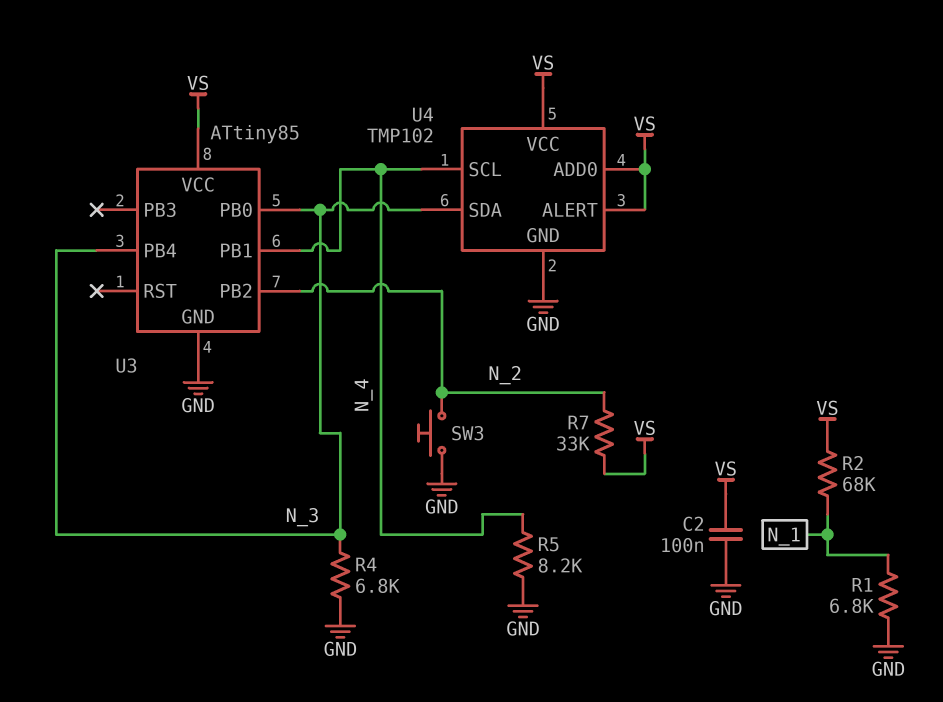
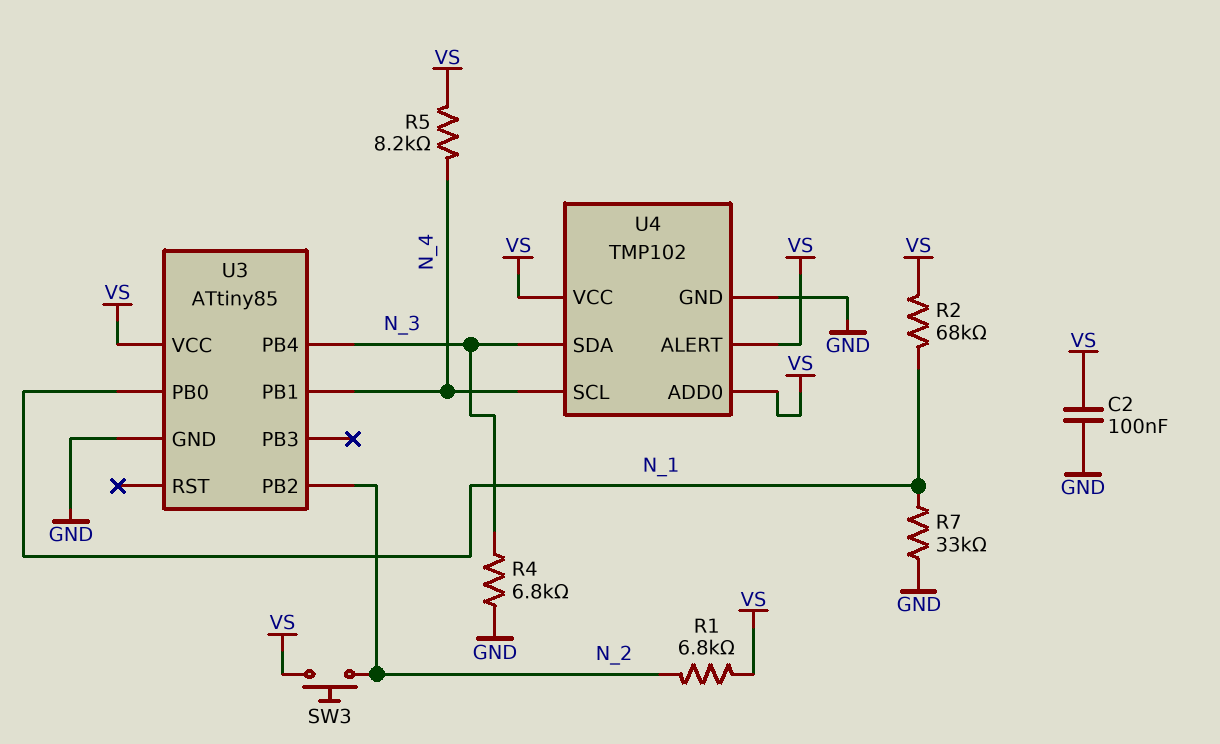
R1: 6.8k (GND, N_1) -> 6.8k (N_2, VS)
R5: 8.2k (GND, N_4) -> 8.2k (N_4, VS)
R7: 33k (N_2, VS) -> 33k (GND, N_1)
SW3: button (GND, N_2) -> button (N_2, VS)
U3 pin PB0: N_3 -> N_1

